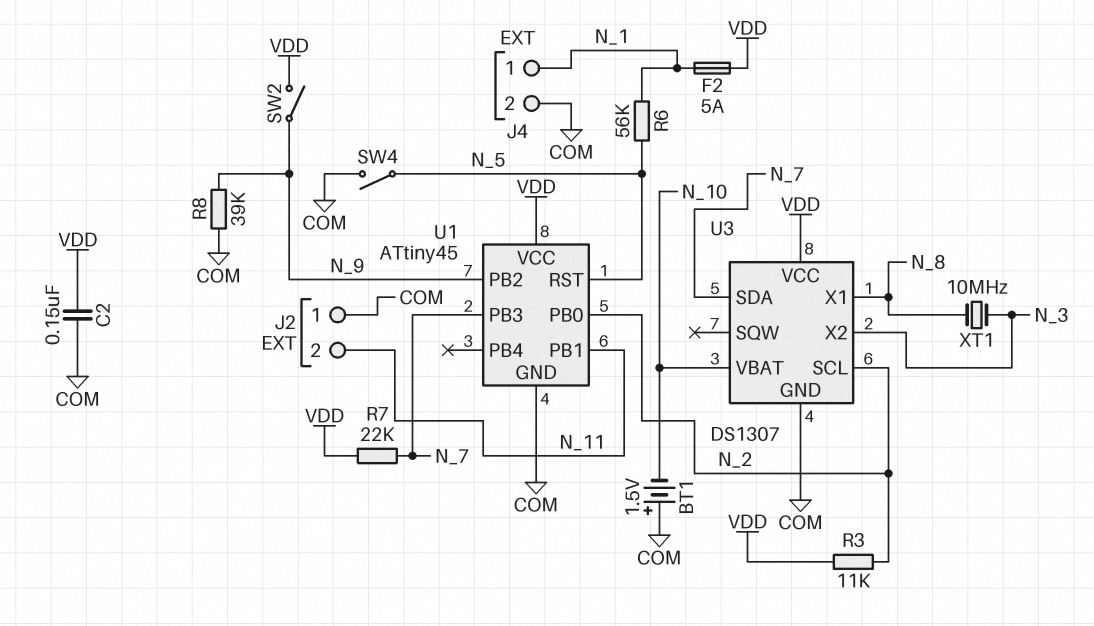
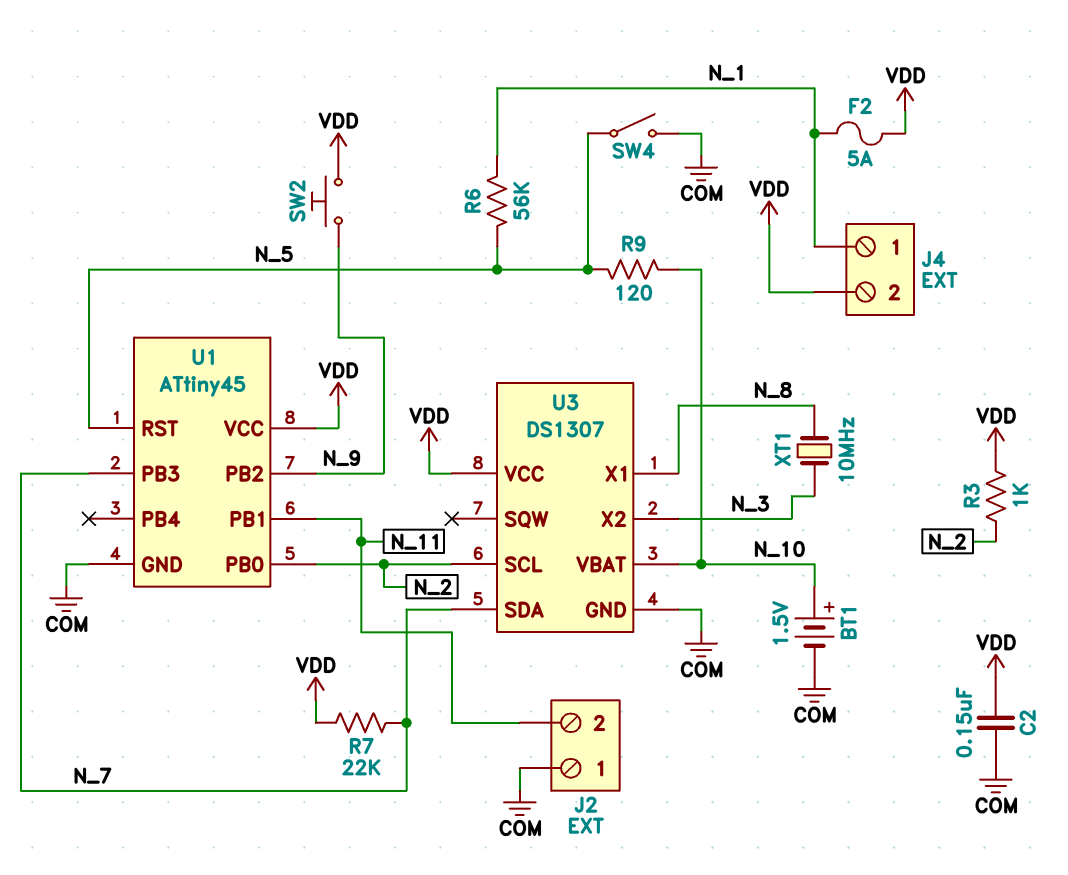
BT1: 1.5V (plus COM, minus N_10) -> 1.5V (plus N_10, minus COM)
J4 pin 2: COM -> VDD
R3: 11k (N_2, VDD) -> 1k (N_2, VDD)
R8: 39k (COM, N_9) -> none
R9: none -> 120 (N_5, N_10)
SW2: switch (N_9, VDD) -> button (N_9, VDD)

